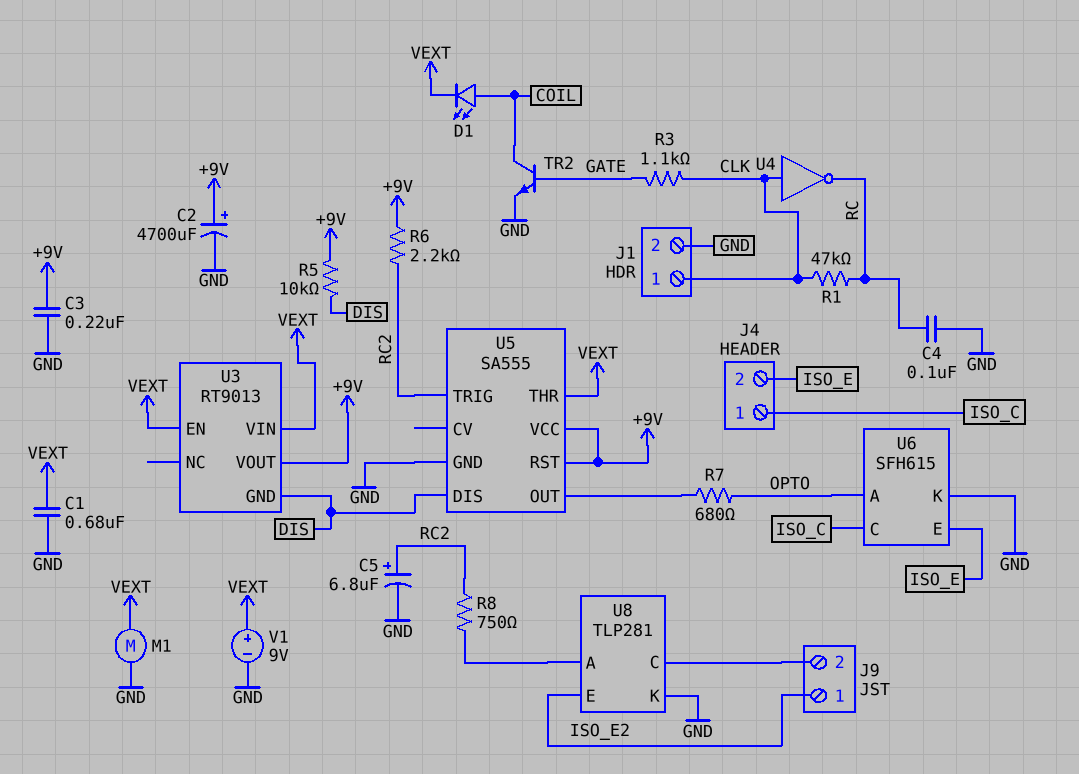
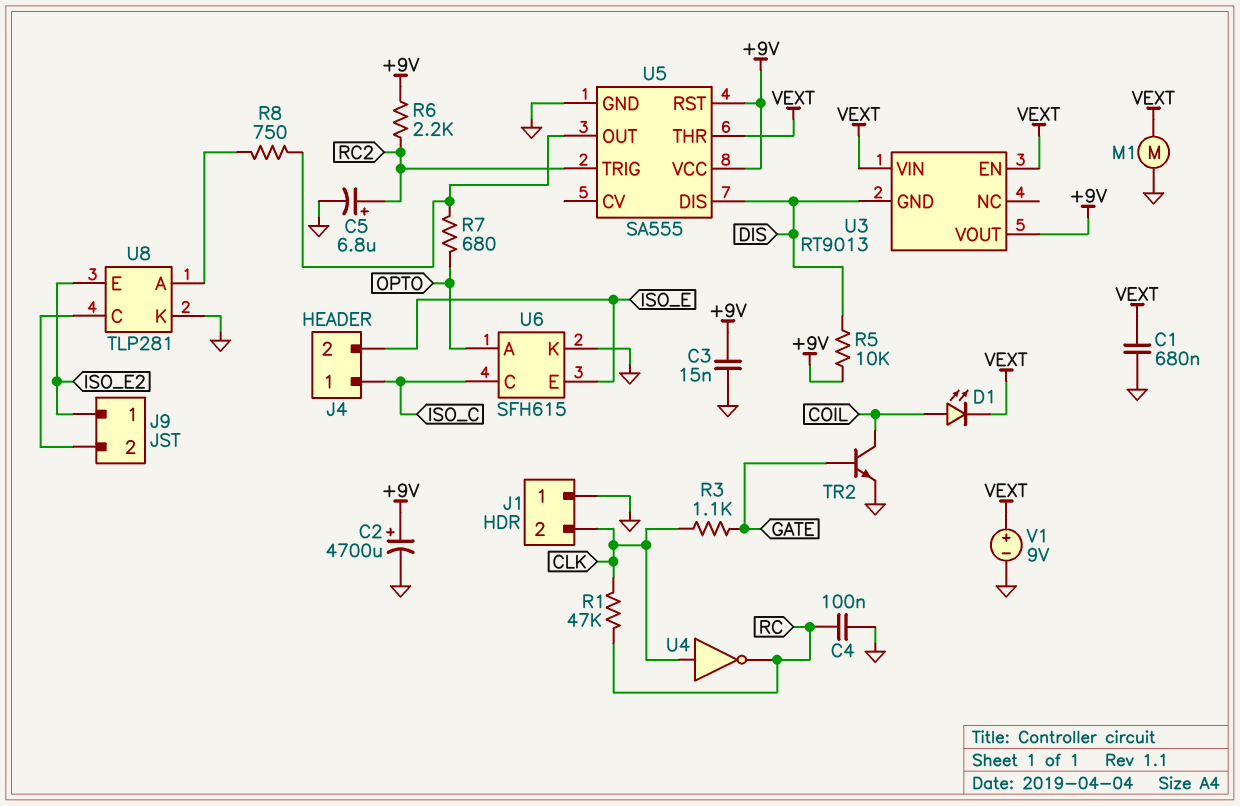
C3: 220nF (+9V, GND) -> 15nF (+9V, GND)
J1 pin 1: CLK -> GND
J1 pin 2: GND -> CLK
R8: 750 (RC2, U8/A) -> 750 (U5/OUT, U8/A)

